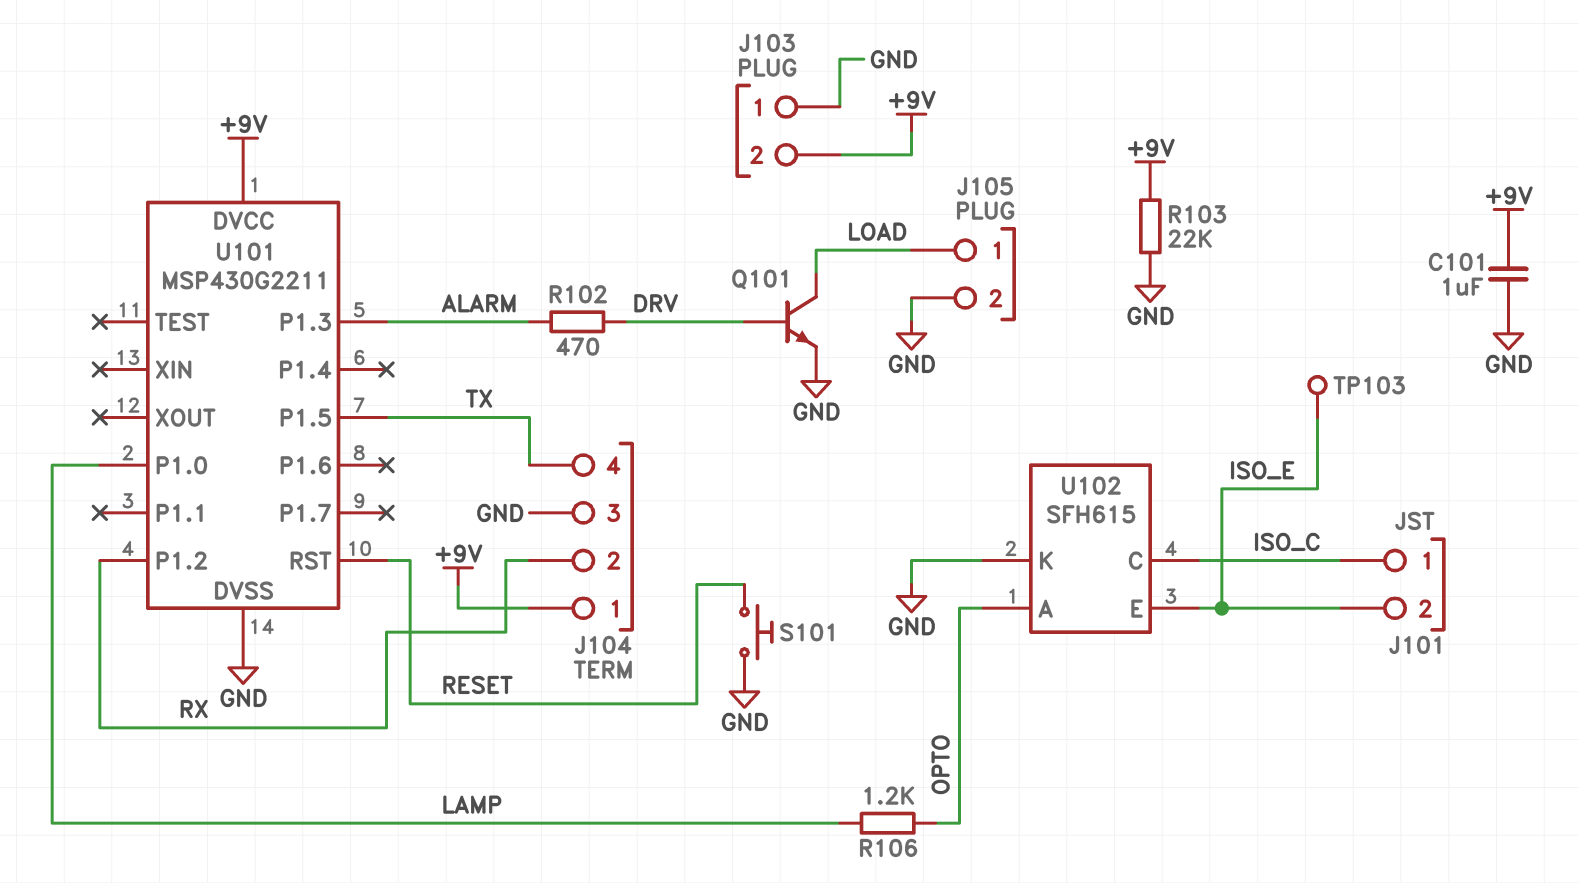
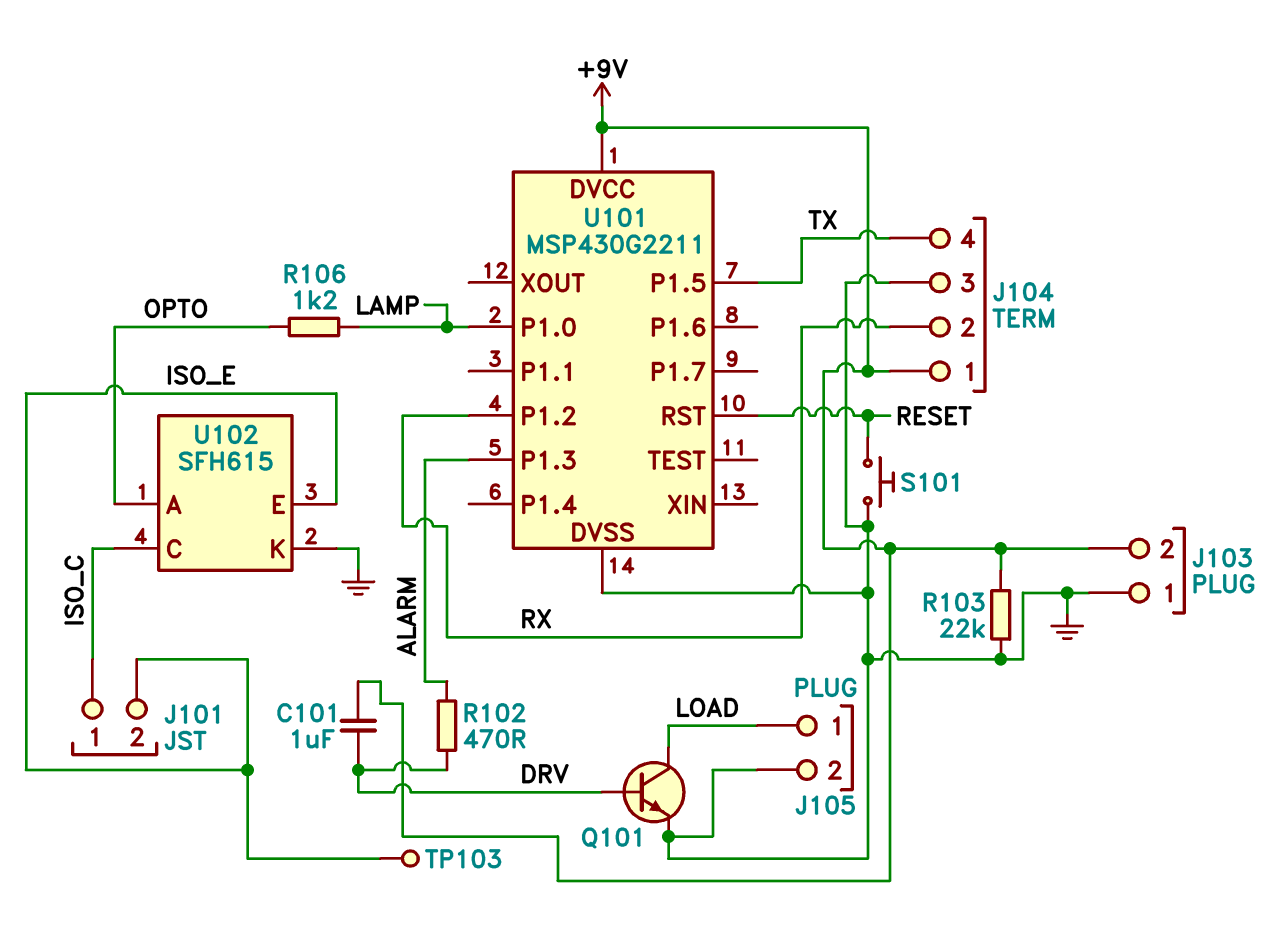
C101: 1uF (+9V, GND) -> 1uF (+9V, DRV)

